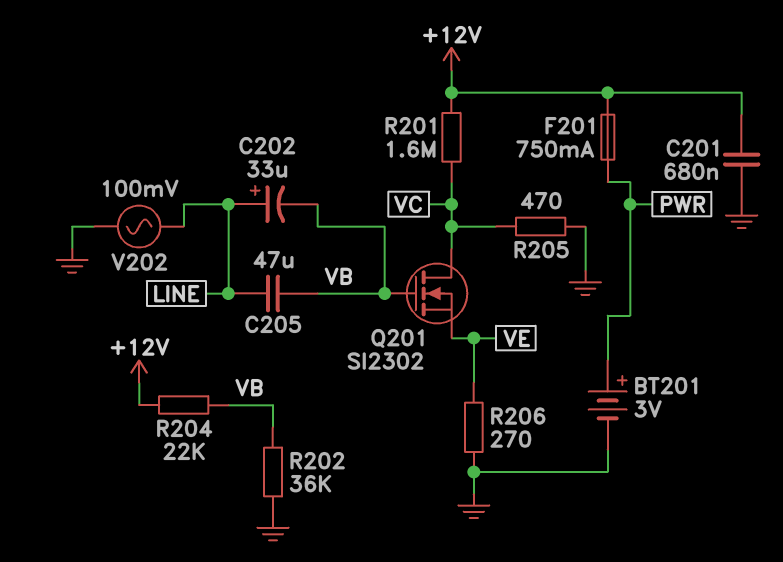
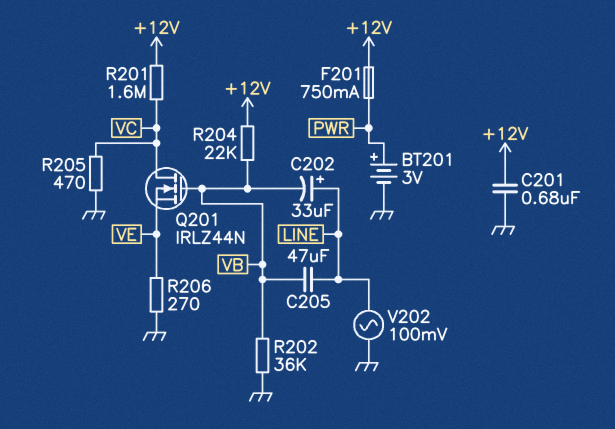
Q201: NMOS SI2302 (G VB, D VC, S VE) -> NMOS IRLZ44N (G VB, D VC, S VE)

